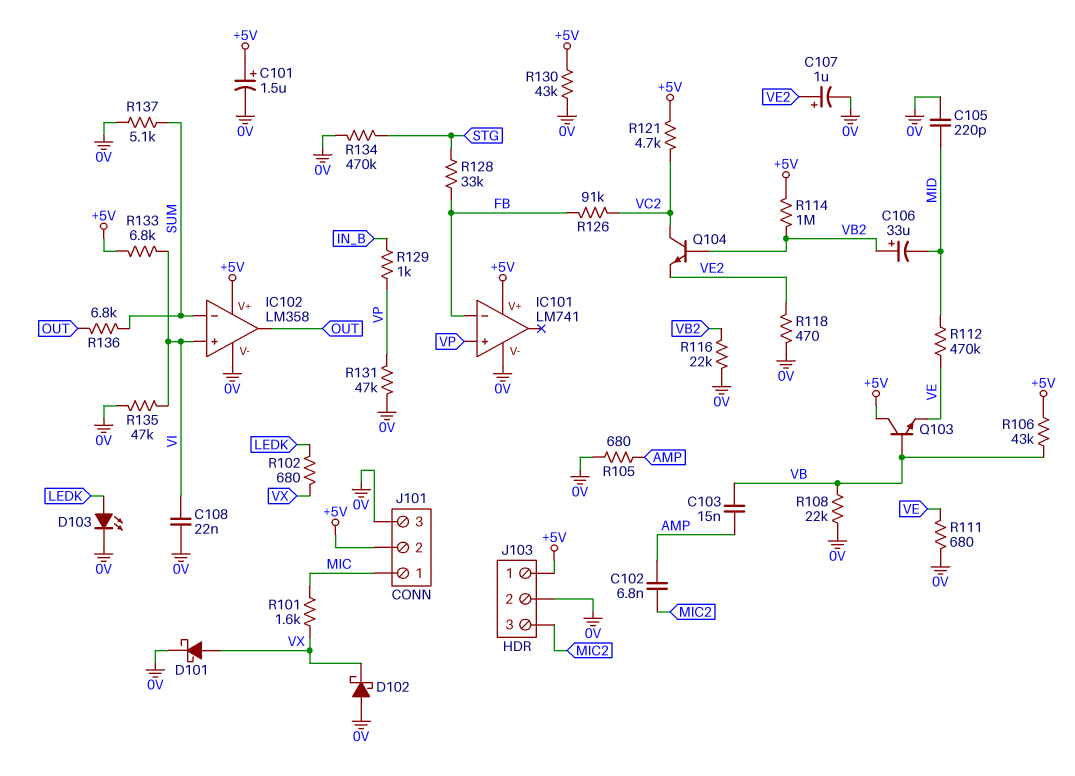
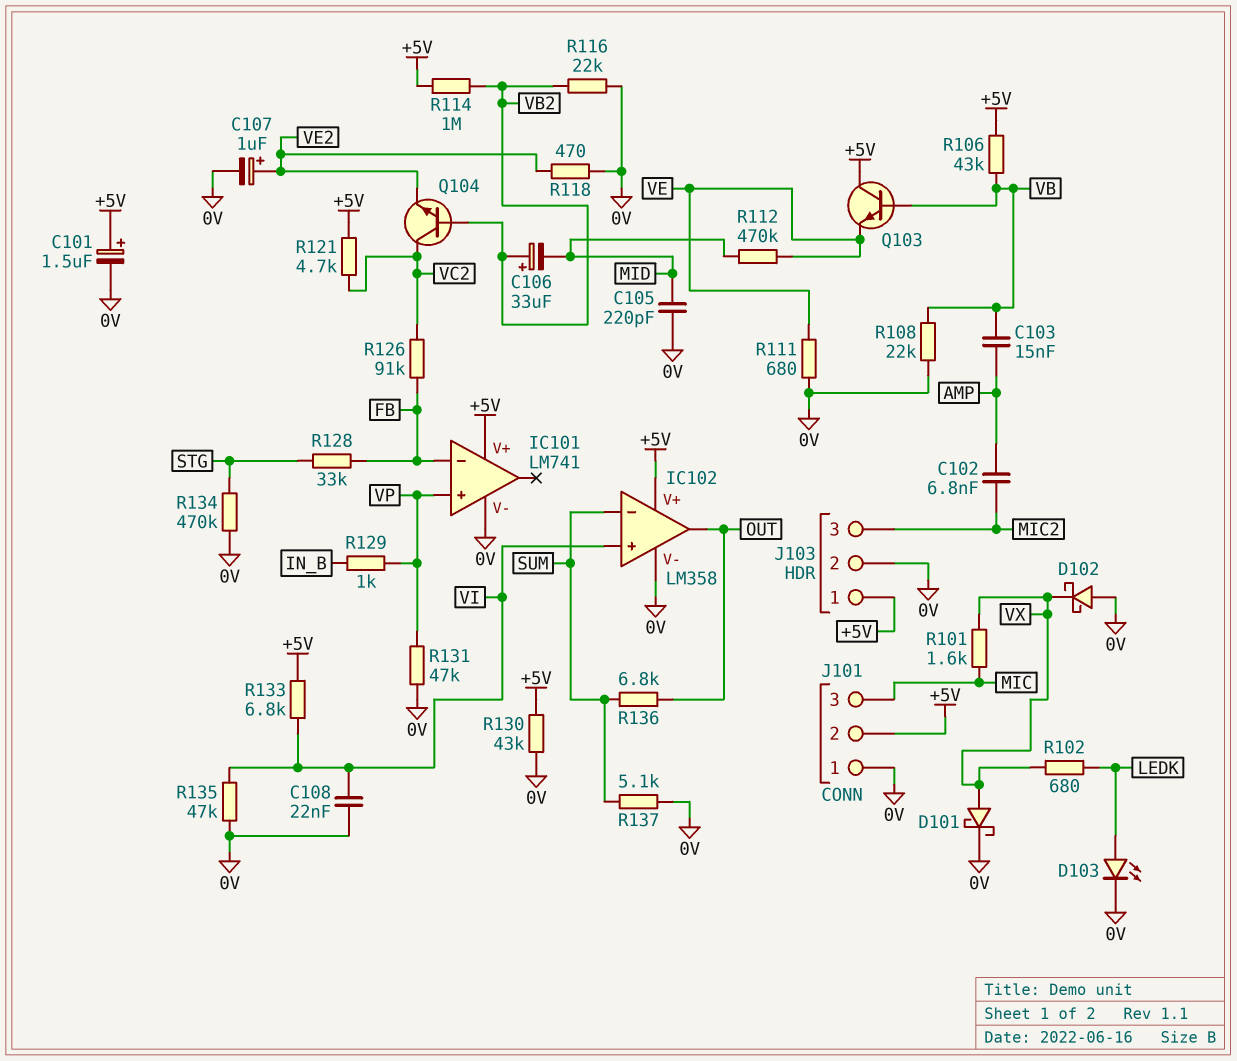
J101 pin 1: MIC -> 0V
J101 pin 3: 0V -> MIC
R105: 680 (0V, AMP) -> none

